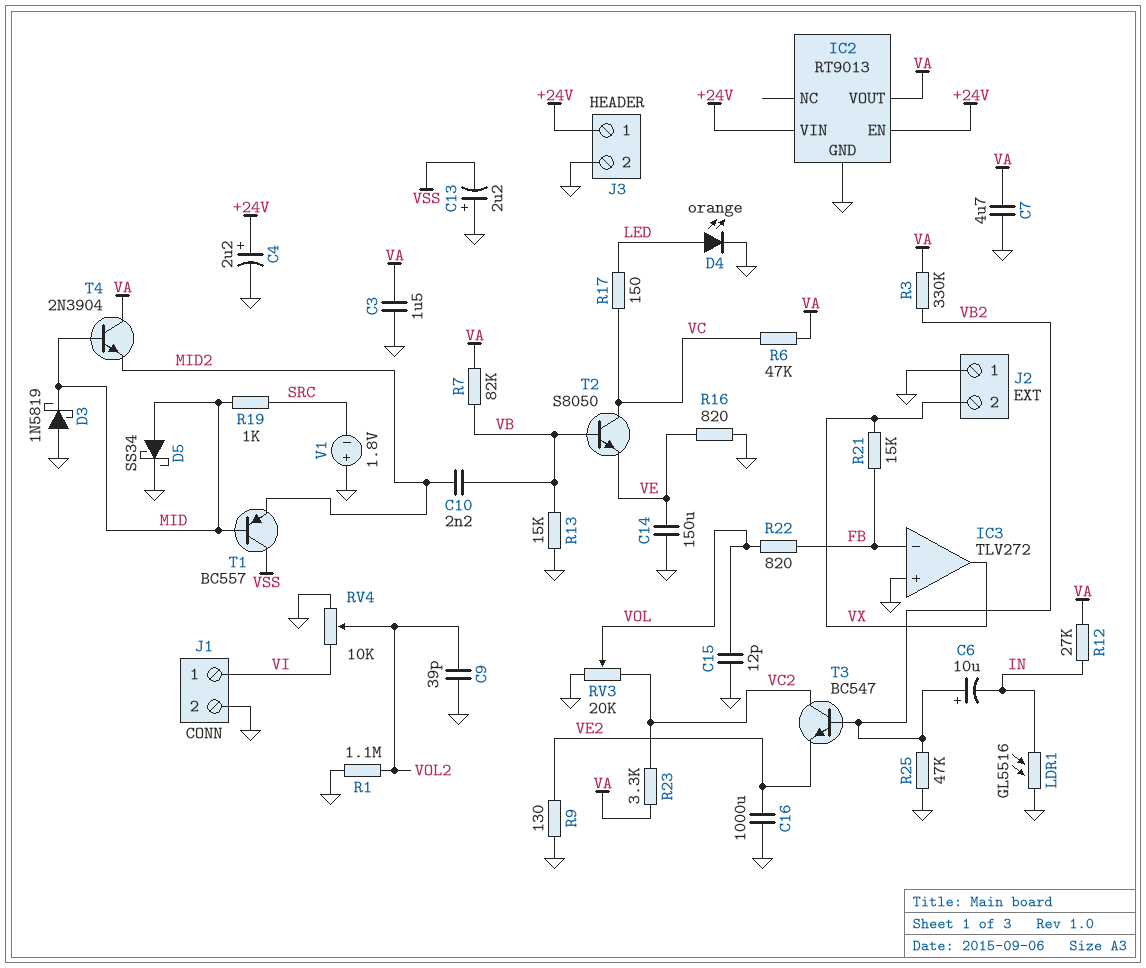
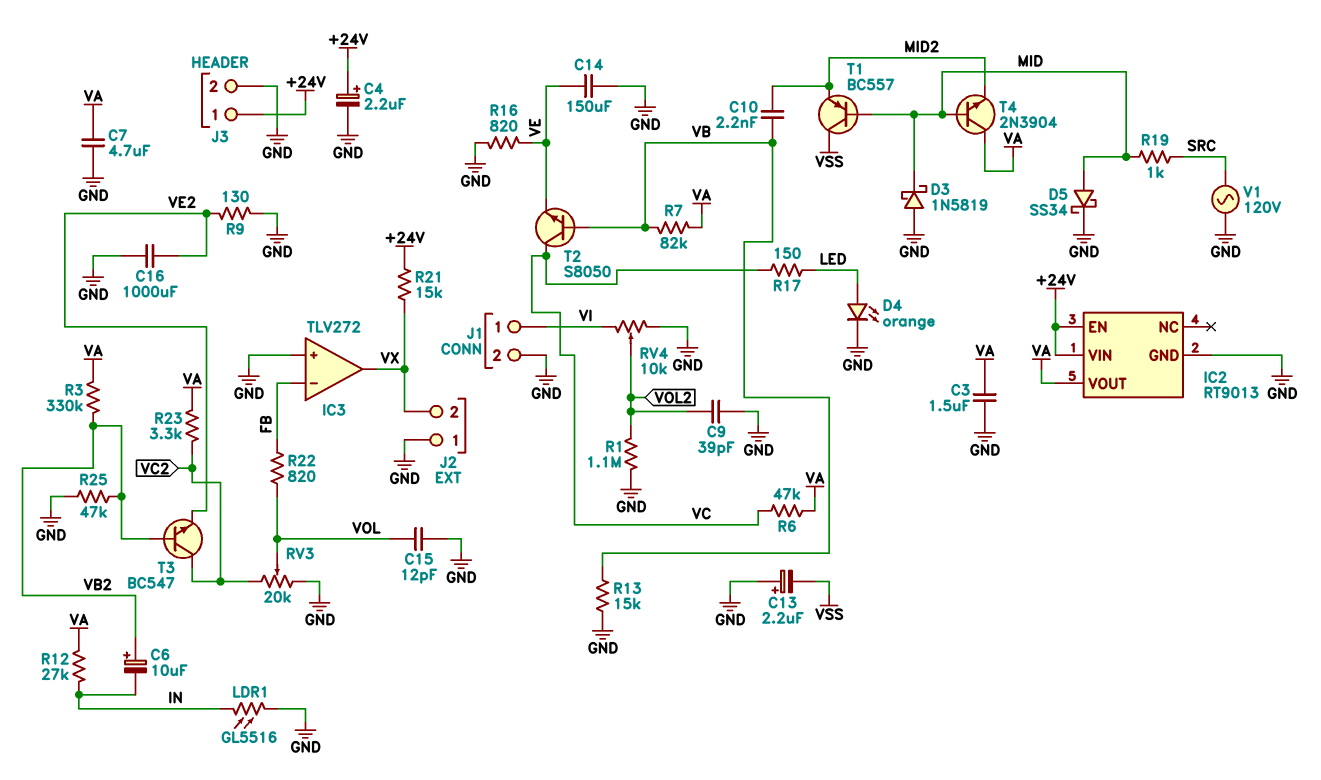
R21: 15k (FB, VX) -> 15k (+24V, VX)
V1: 1.8V (plus GND, minus SRC) -> AC 120V (GND, SRC)

